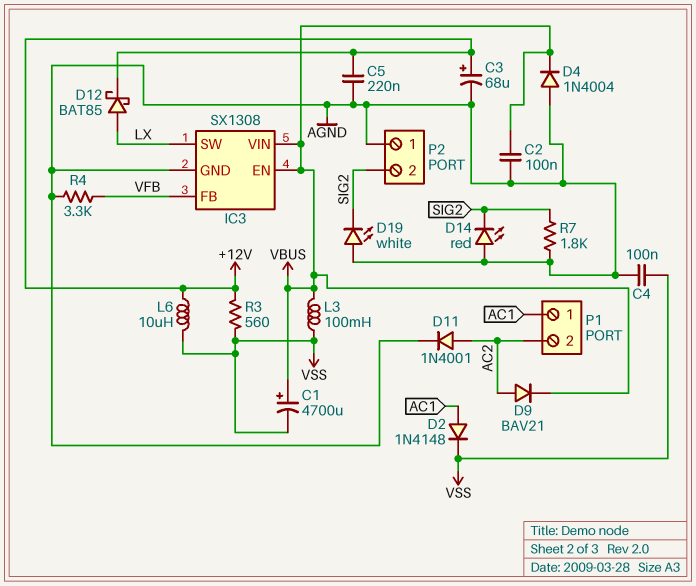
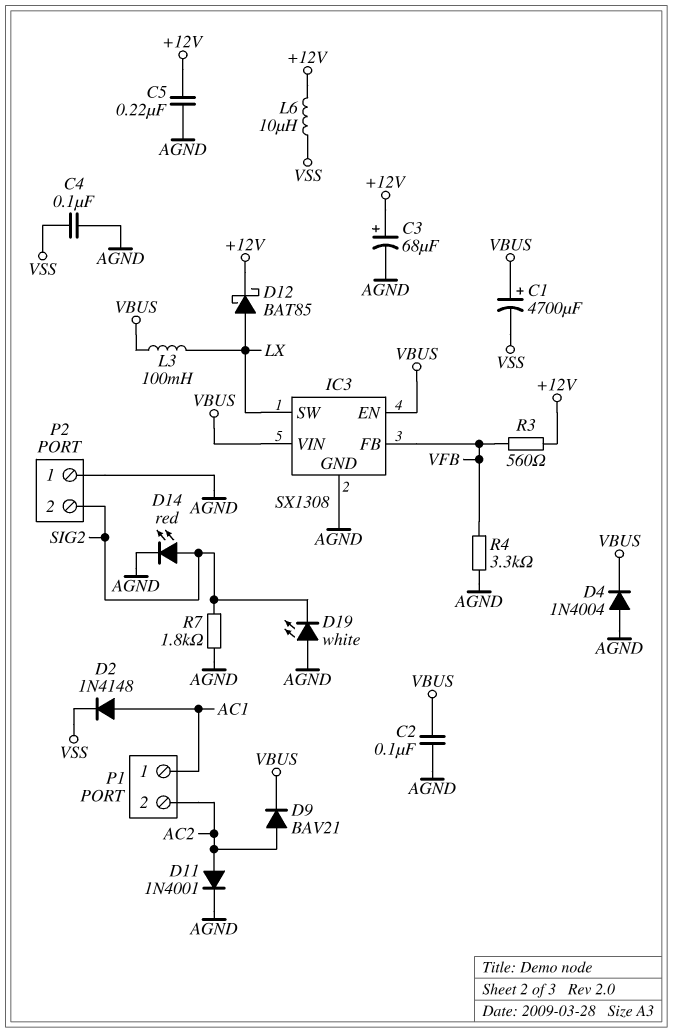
D14: LED red (A AGND, K SIG2) -> LED red (A SIG2, K AGND)
L3: 100mH (VBUS, VSS) -> 100mH (LX, VBUS)
R3: 560 (+12V, VSS) -> 560 (+12V, VFB)

